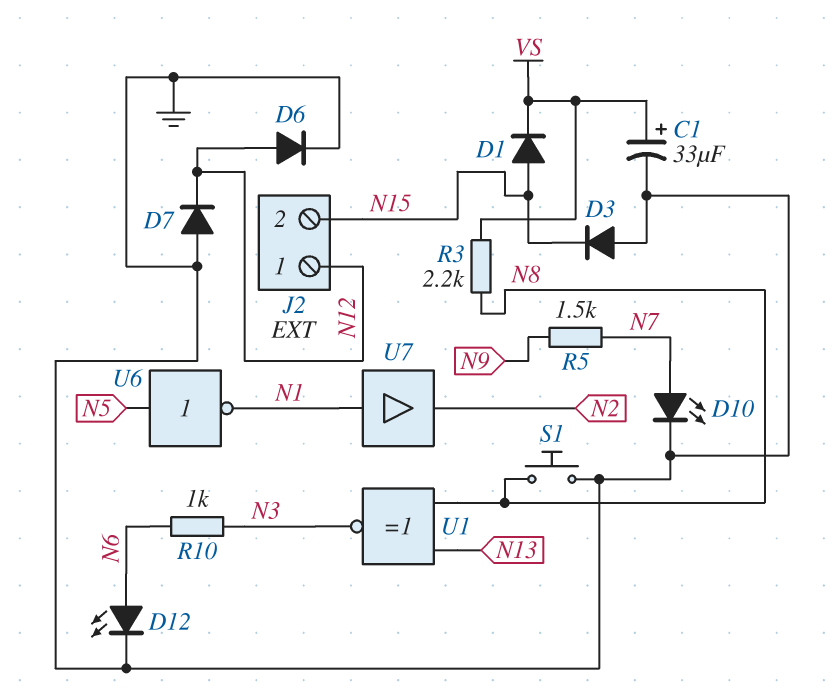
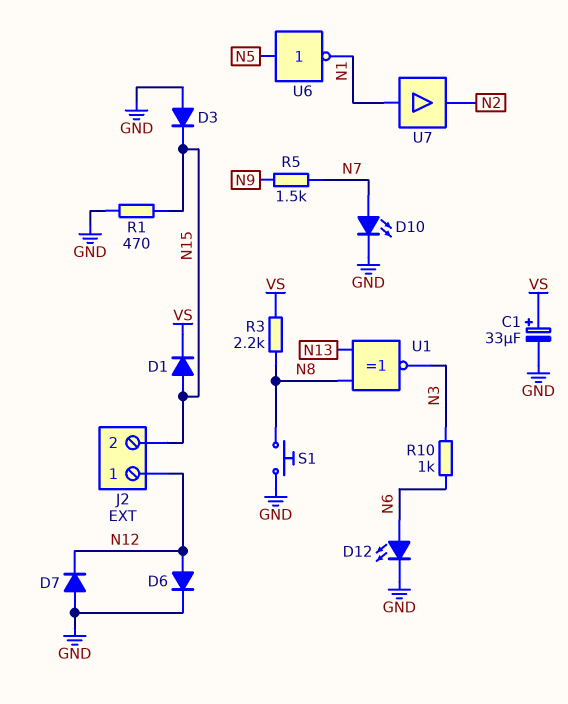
R1: none -> 470 (GND, N15)

